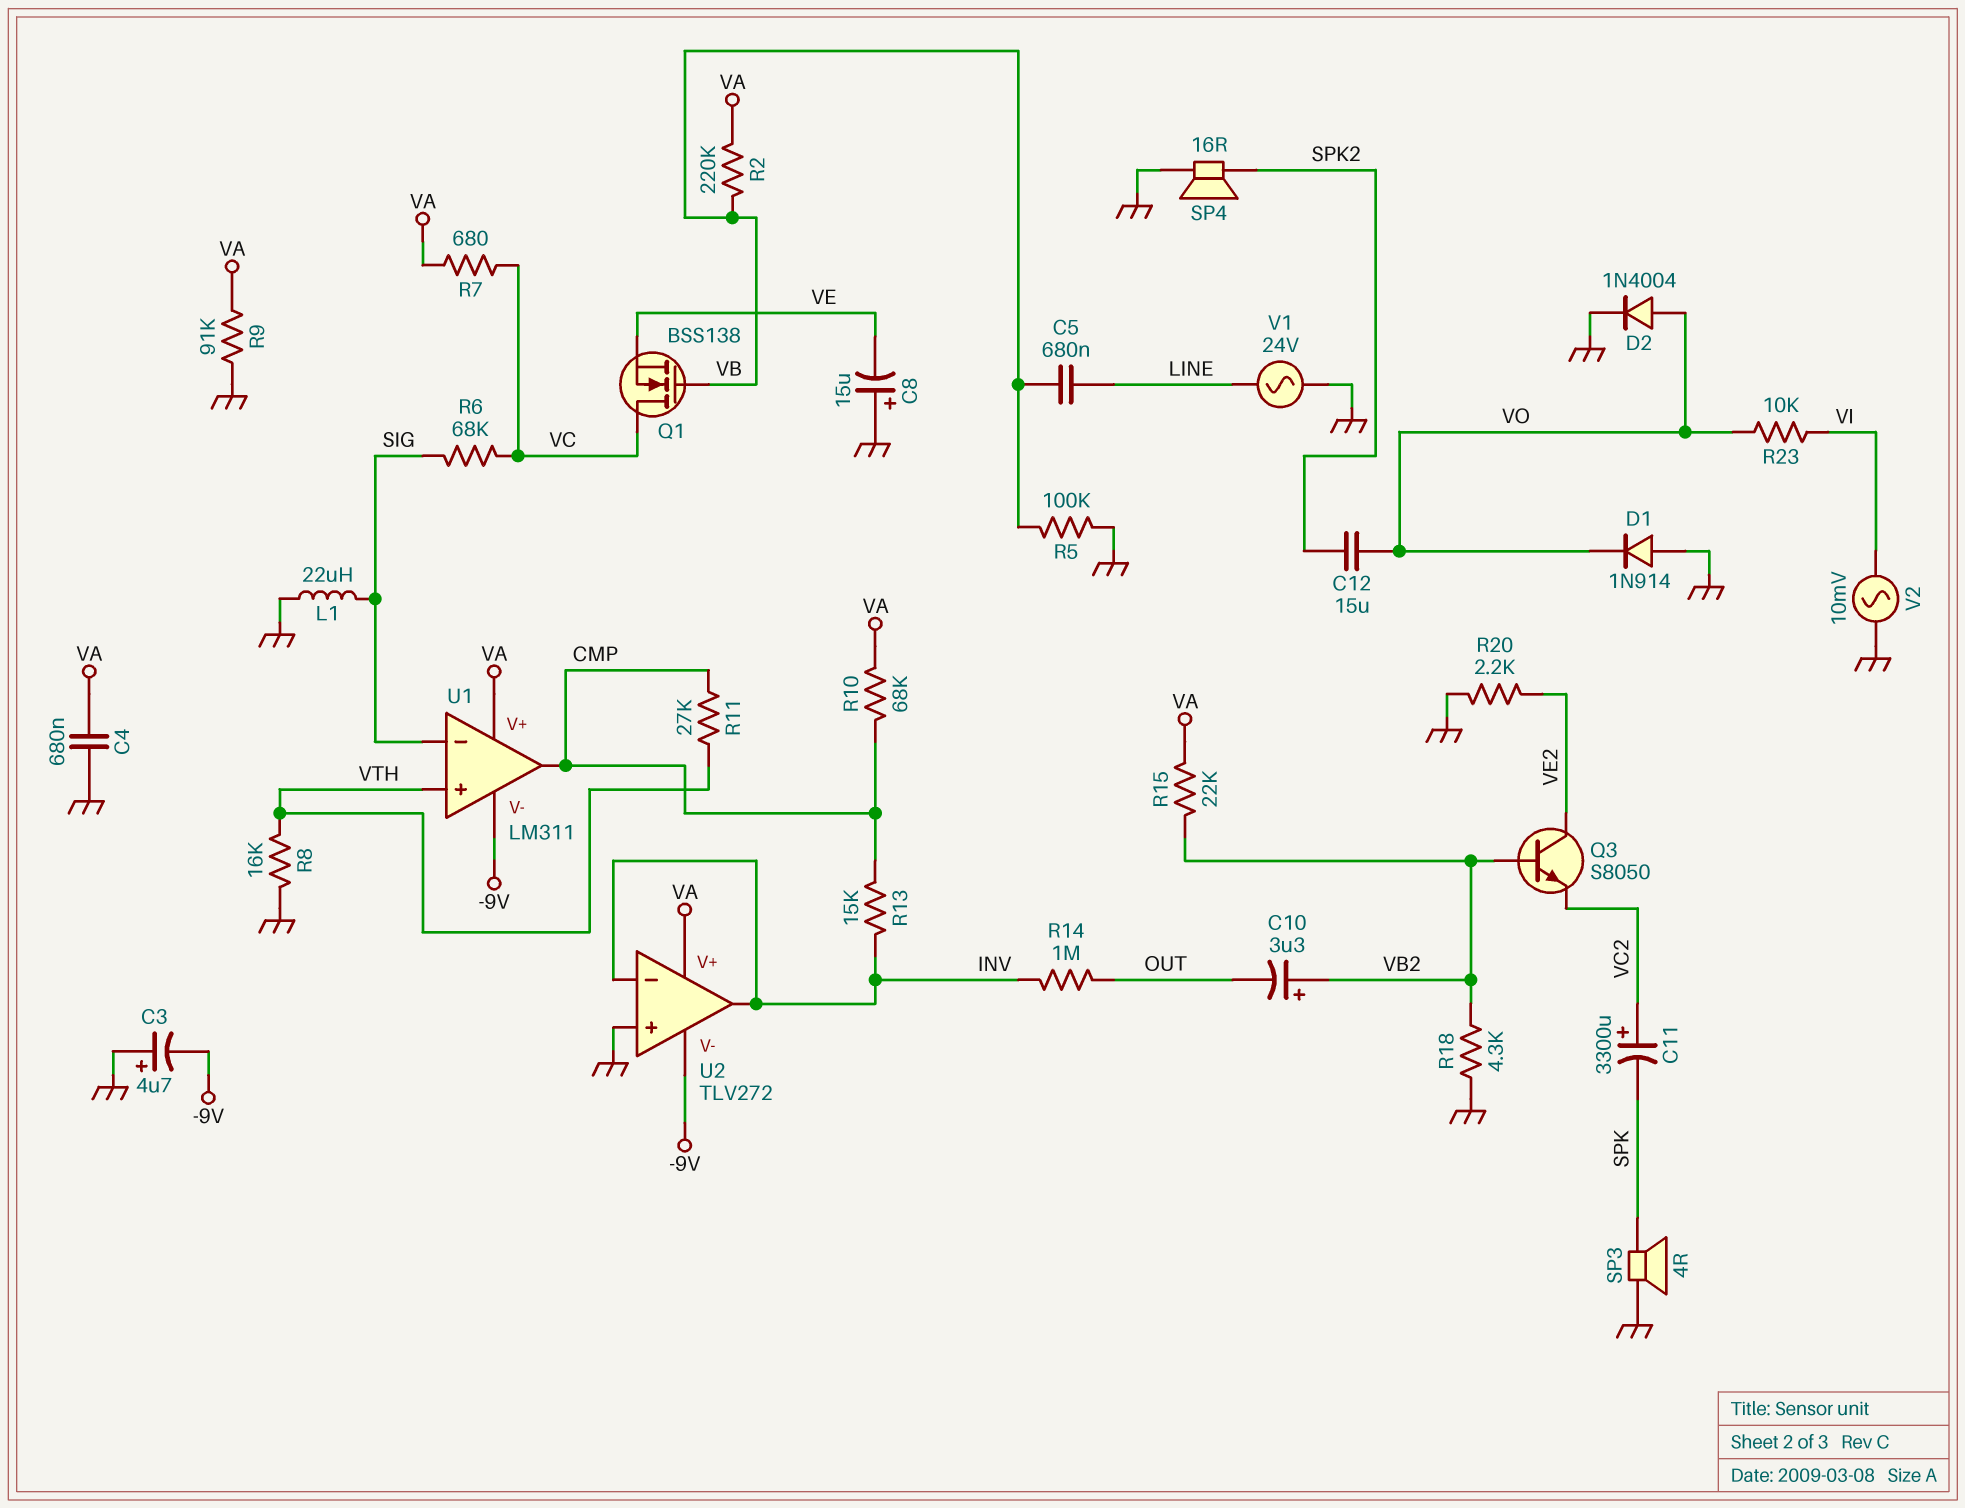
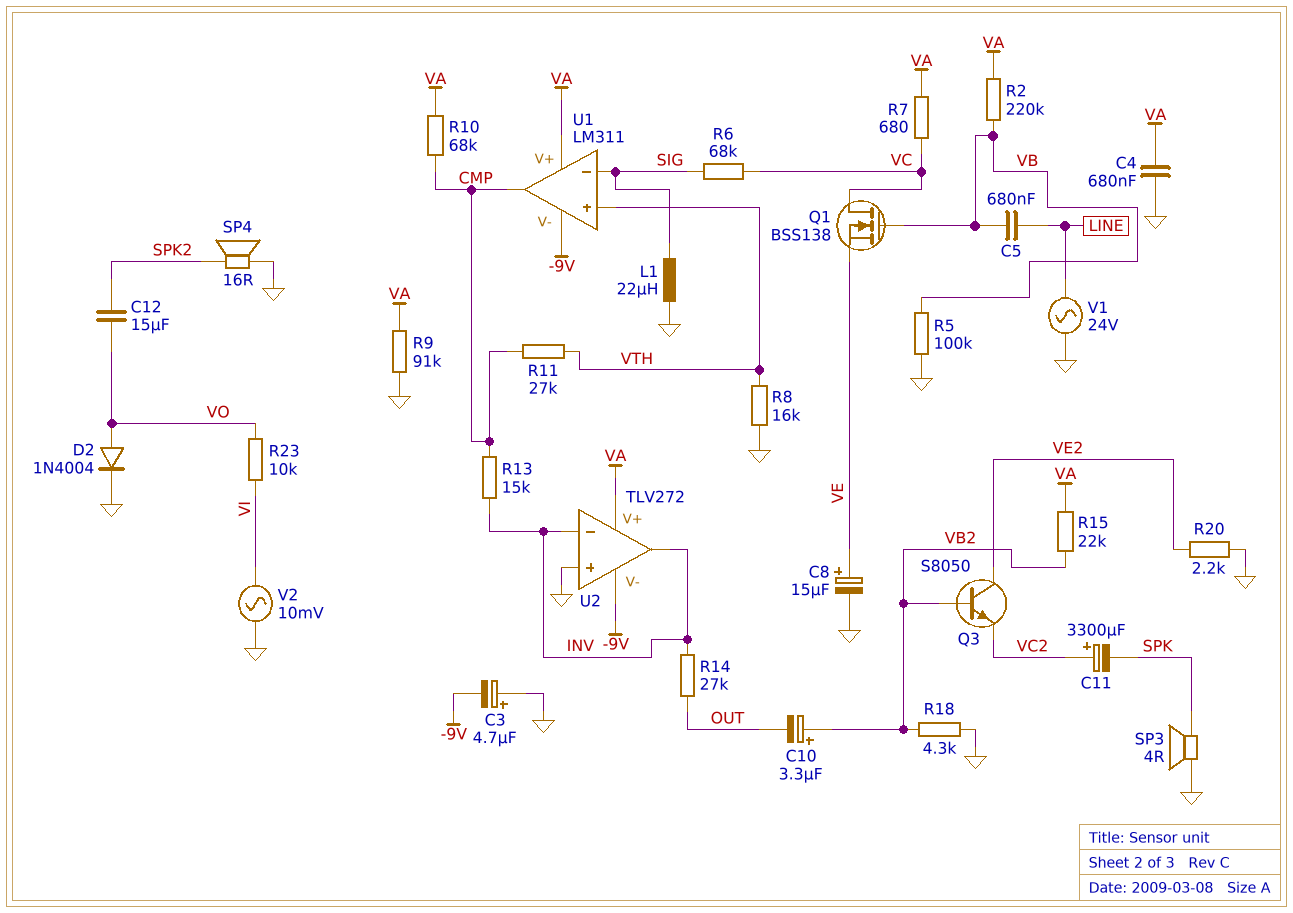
C8: 15uF (plus GND, minus VE) -> 15uF (plus VE, minus GND)
D1: diode 1N914 (A GND, K VO) -> none
R14: 1M (INV, OUT) -> 27k (INV, OUT)

